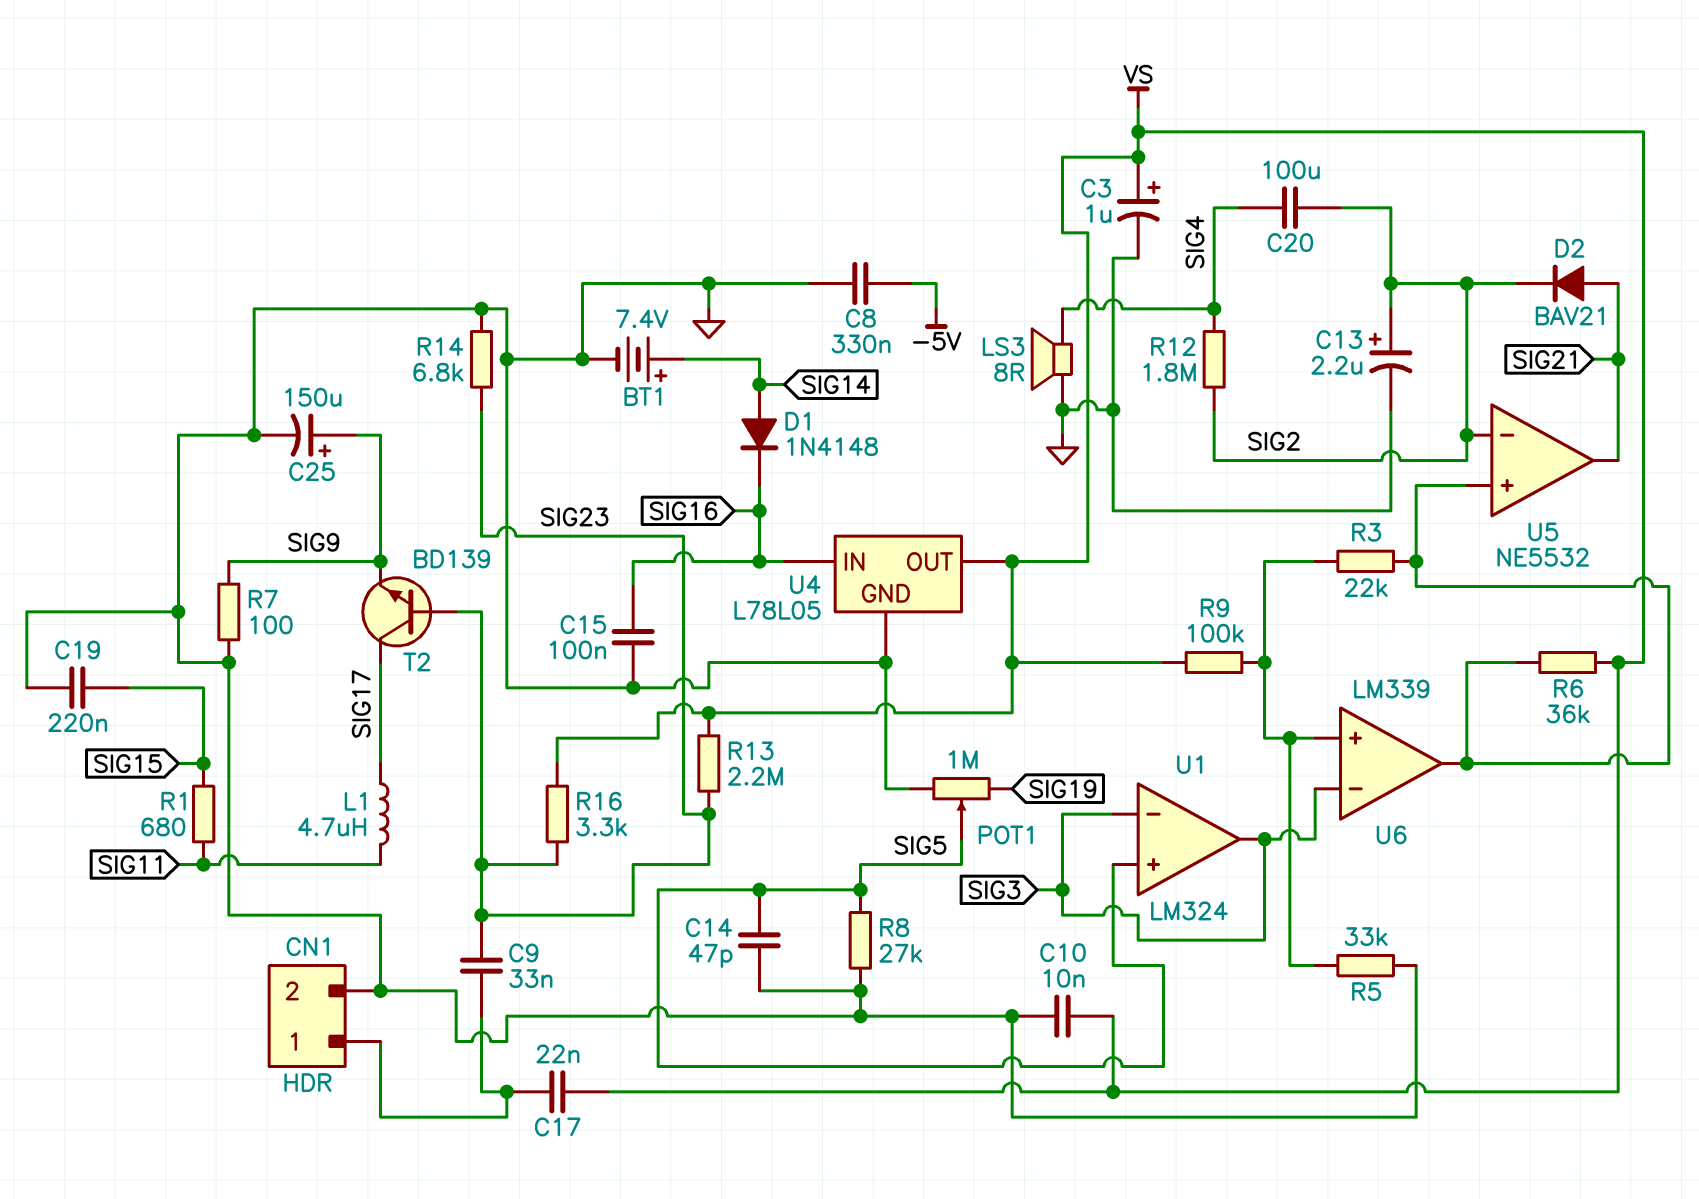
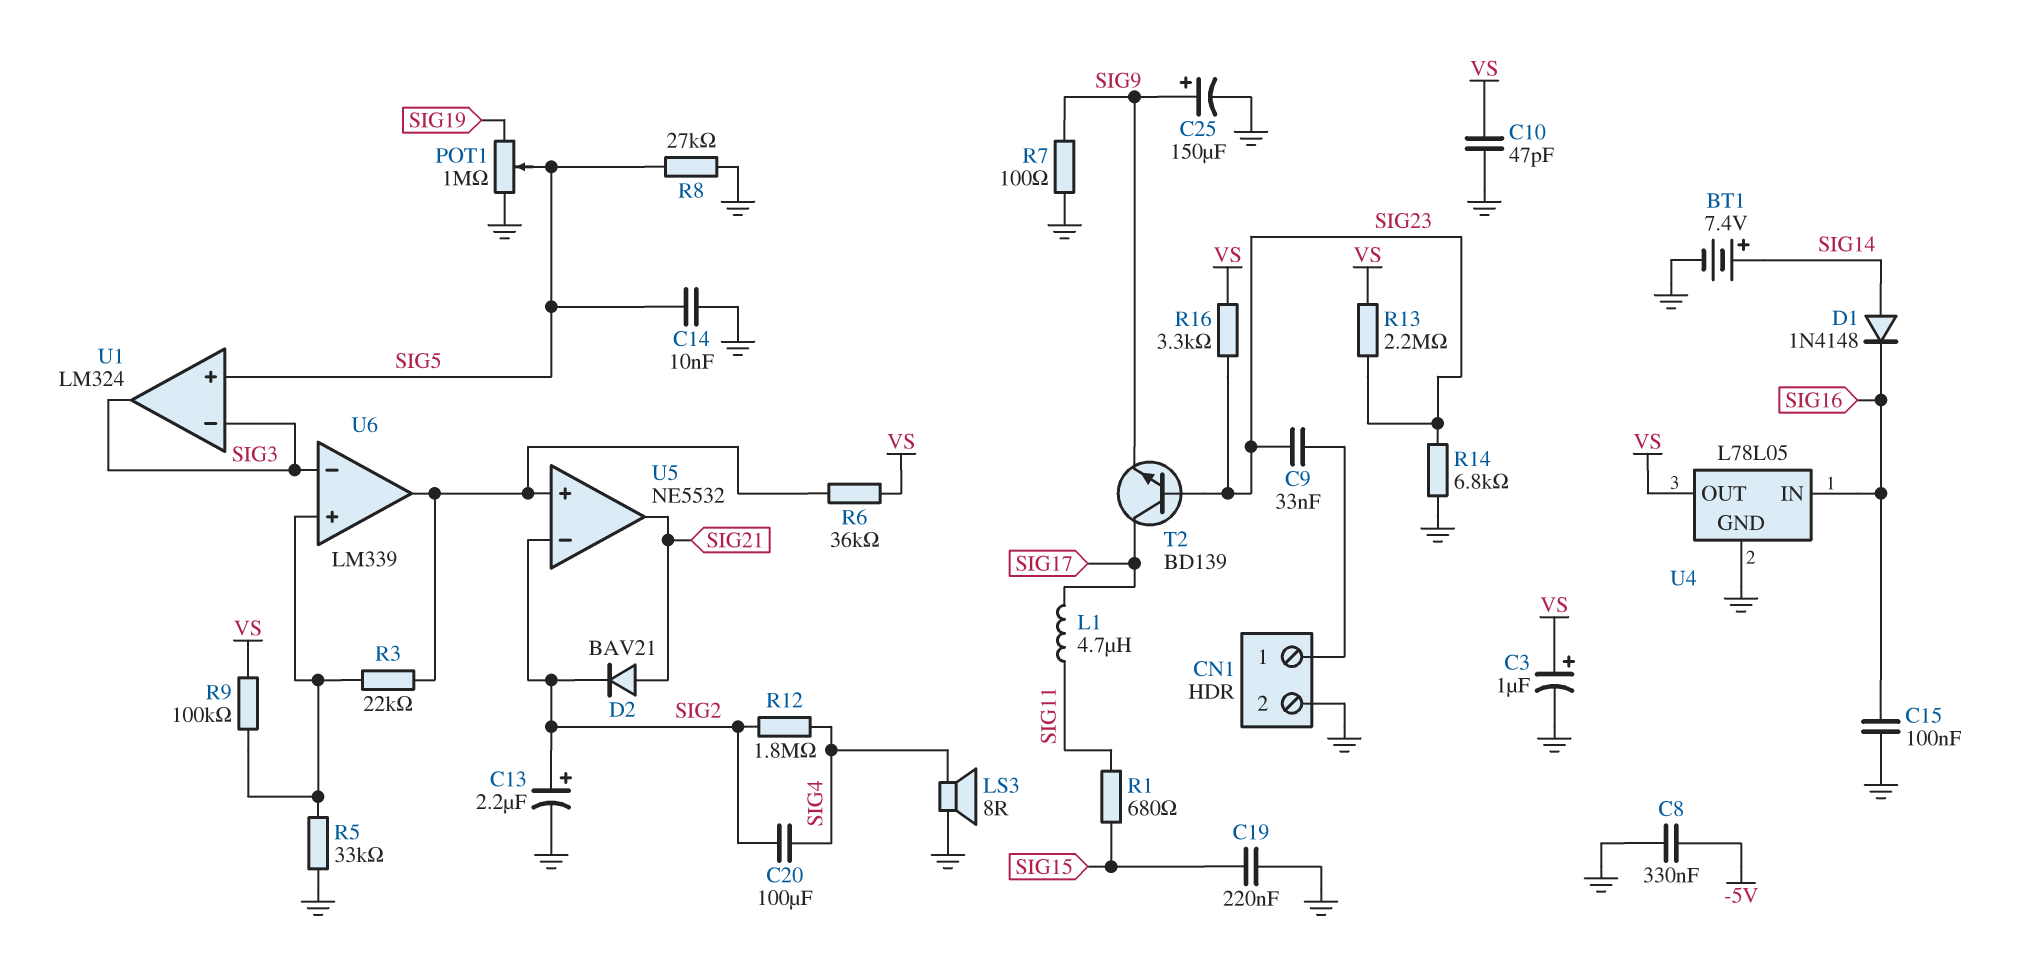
C10: 10nF (GND, VS) -> 47pF (GND, VS)
C14: 47pF (GND, SIG5) -> 10nF (GND, SIG5)
C17: 22nF (CN1/1, VS) -> none

